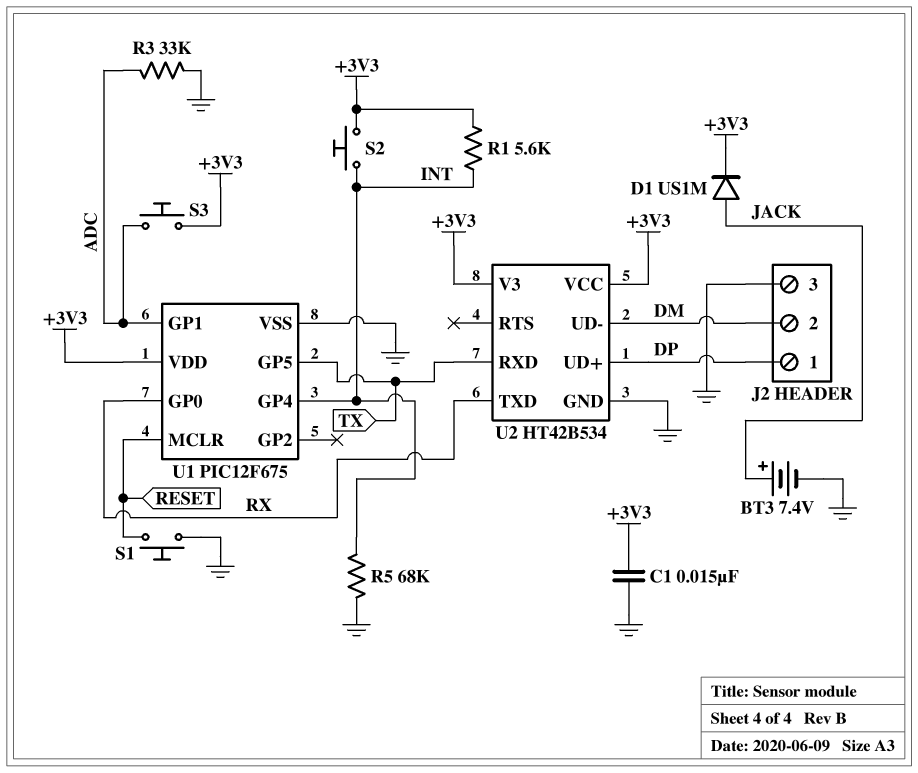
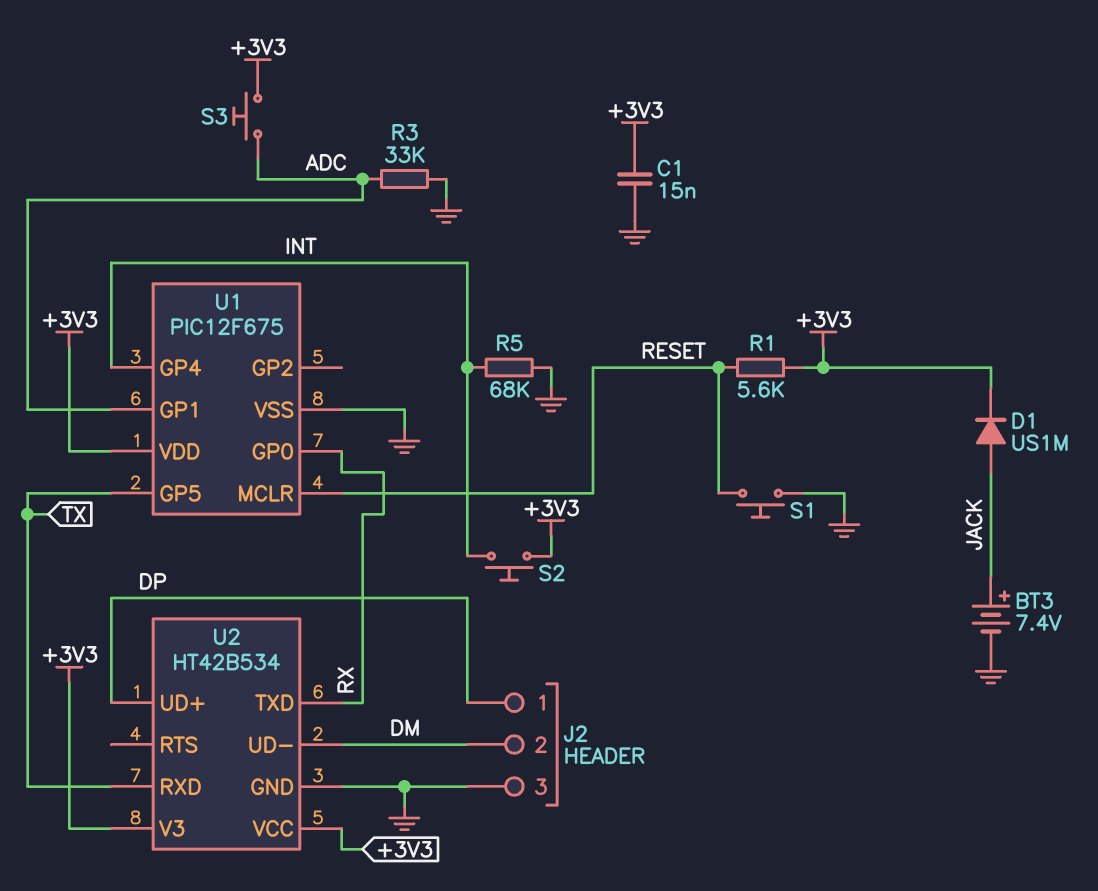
R1: 5.6k (+3V3, INT) -> 5.6k (+3V3, RESET)

